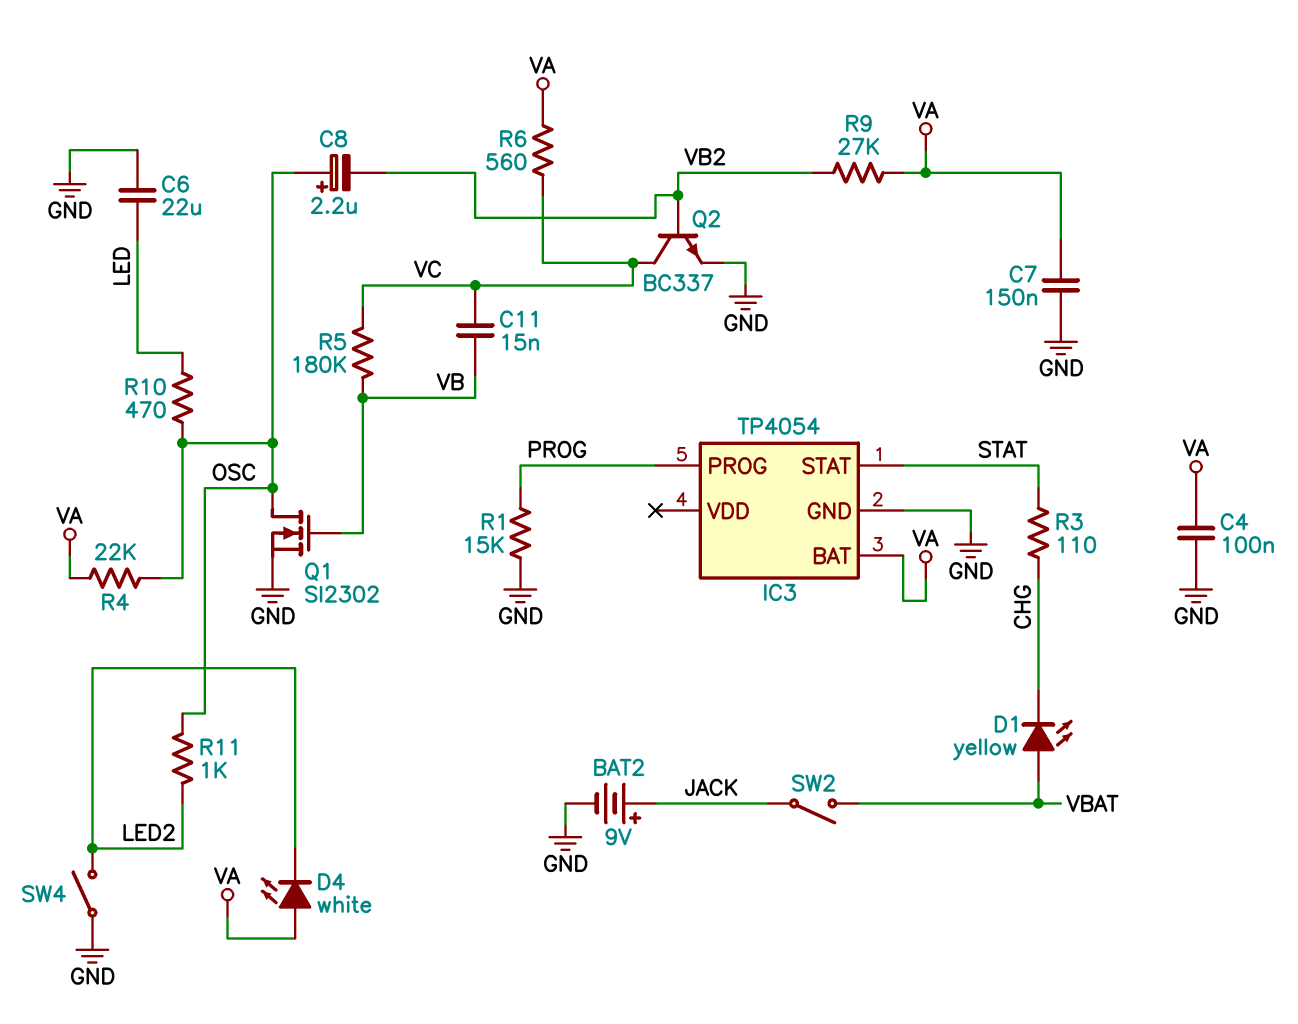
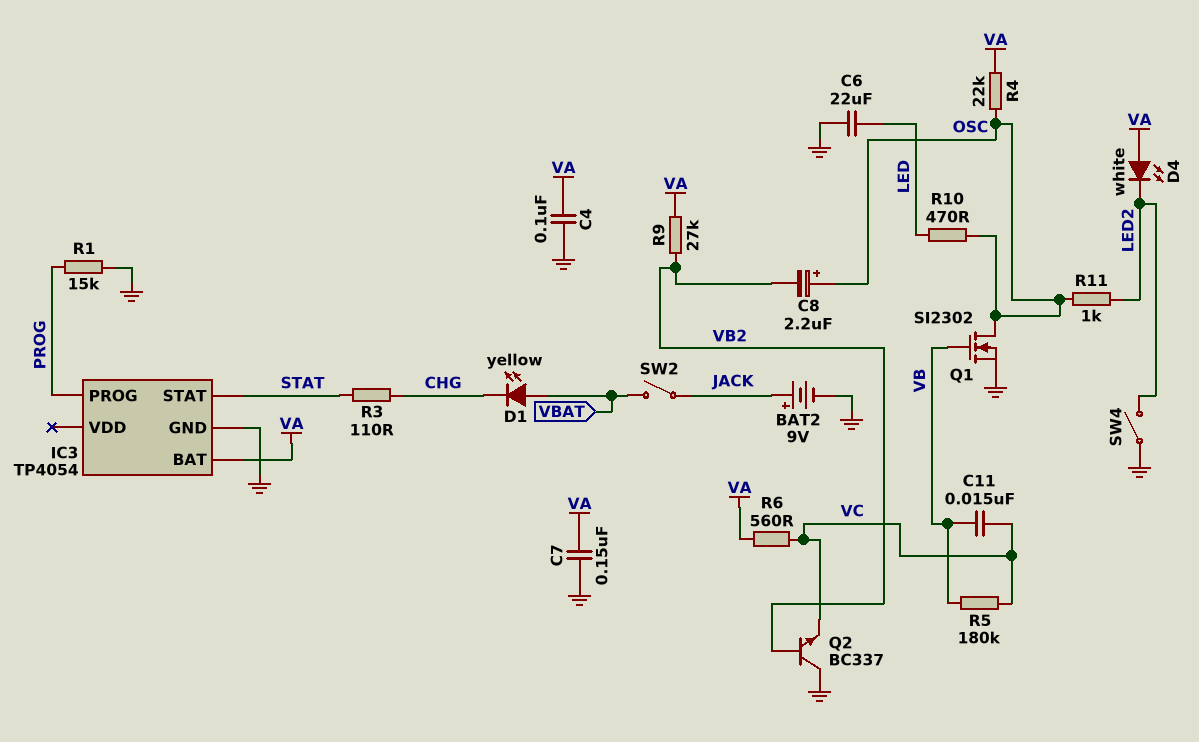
Q2: NPN BC337 (B VB2, C VC, E GND) -> NPN BC337 (B VB2, C GND, E VC)

